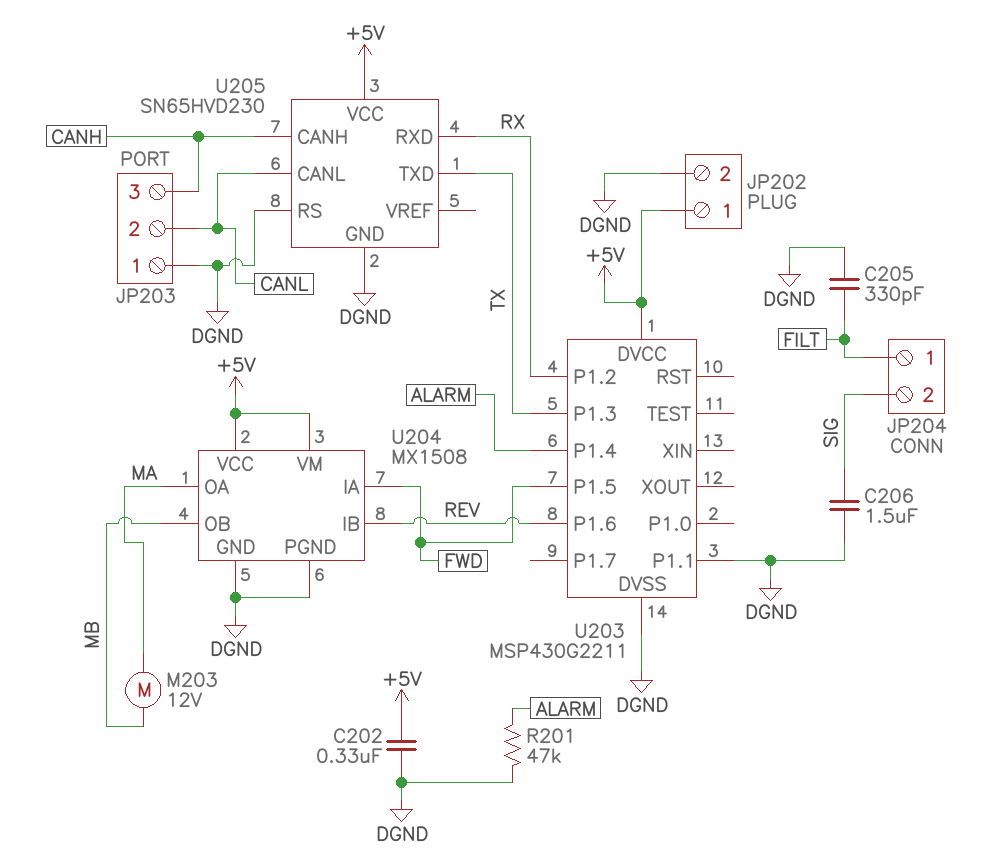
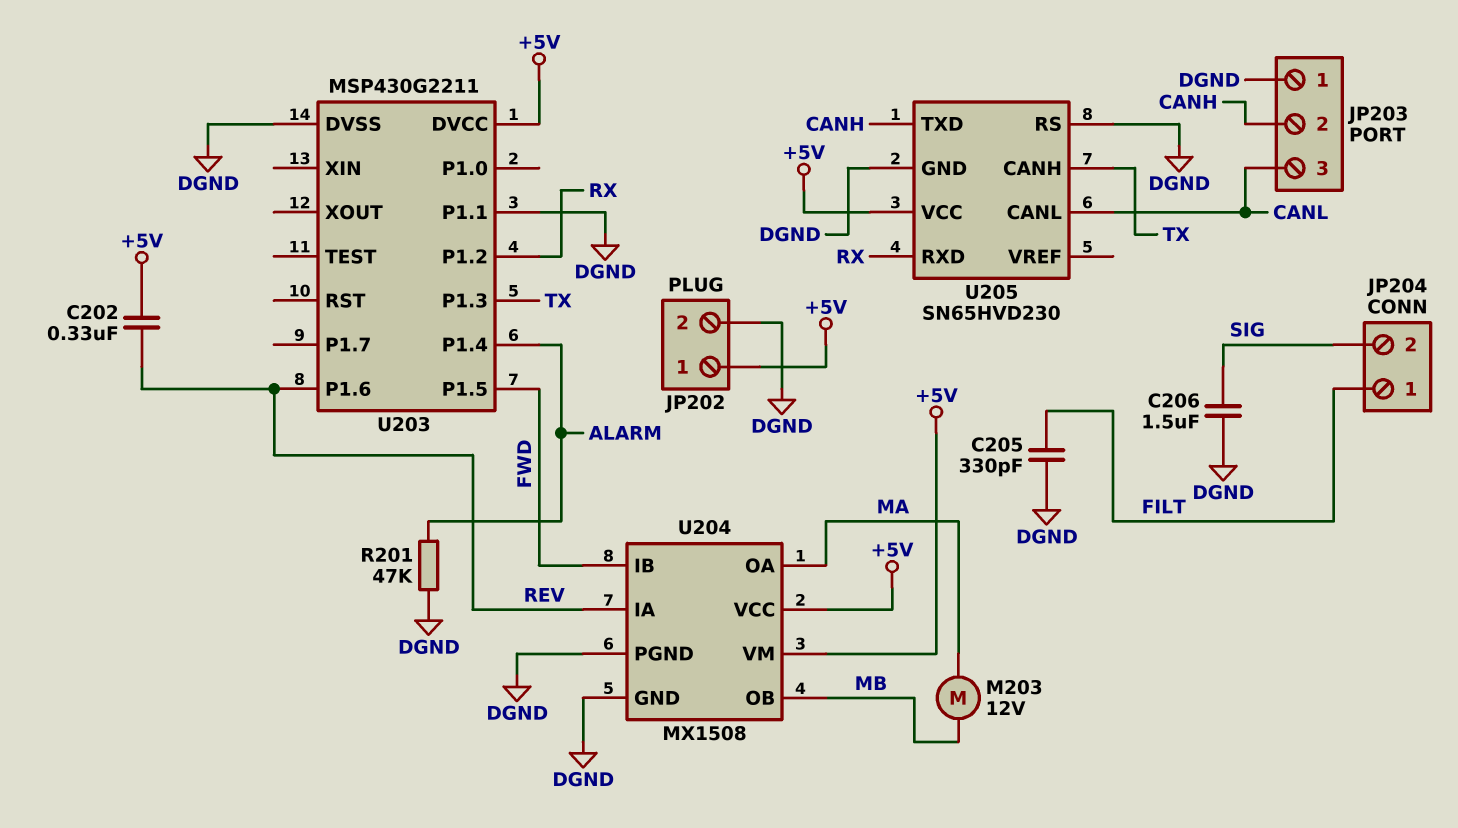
C202: 330nF (+5V, DGND) -> 330nF (+5V, REV)
JP203 pin 2: CANL -> CANH
JP203 pin 3: CANH -> CANL
U204 pin IA: FWD -> REV
U204 pin IB: REV -> FWD
U205 pin CANH: CANH -> TX
U205 pin TXD: TX -> CANH

